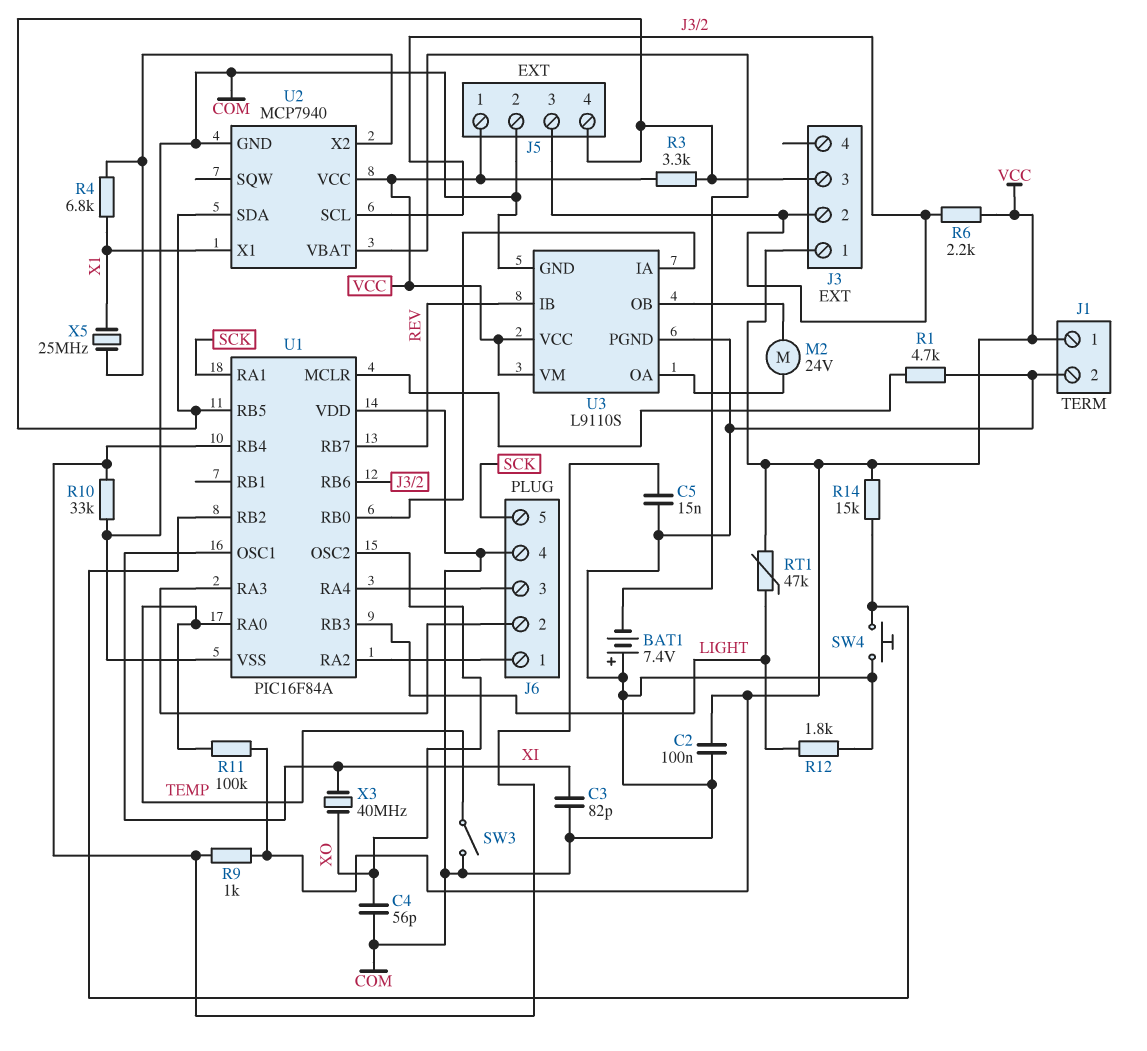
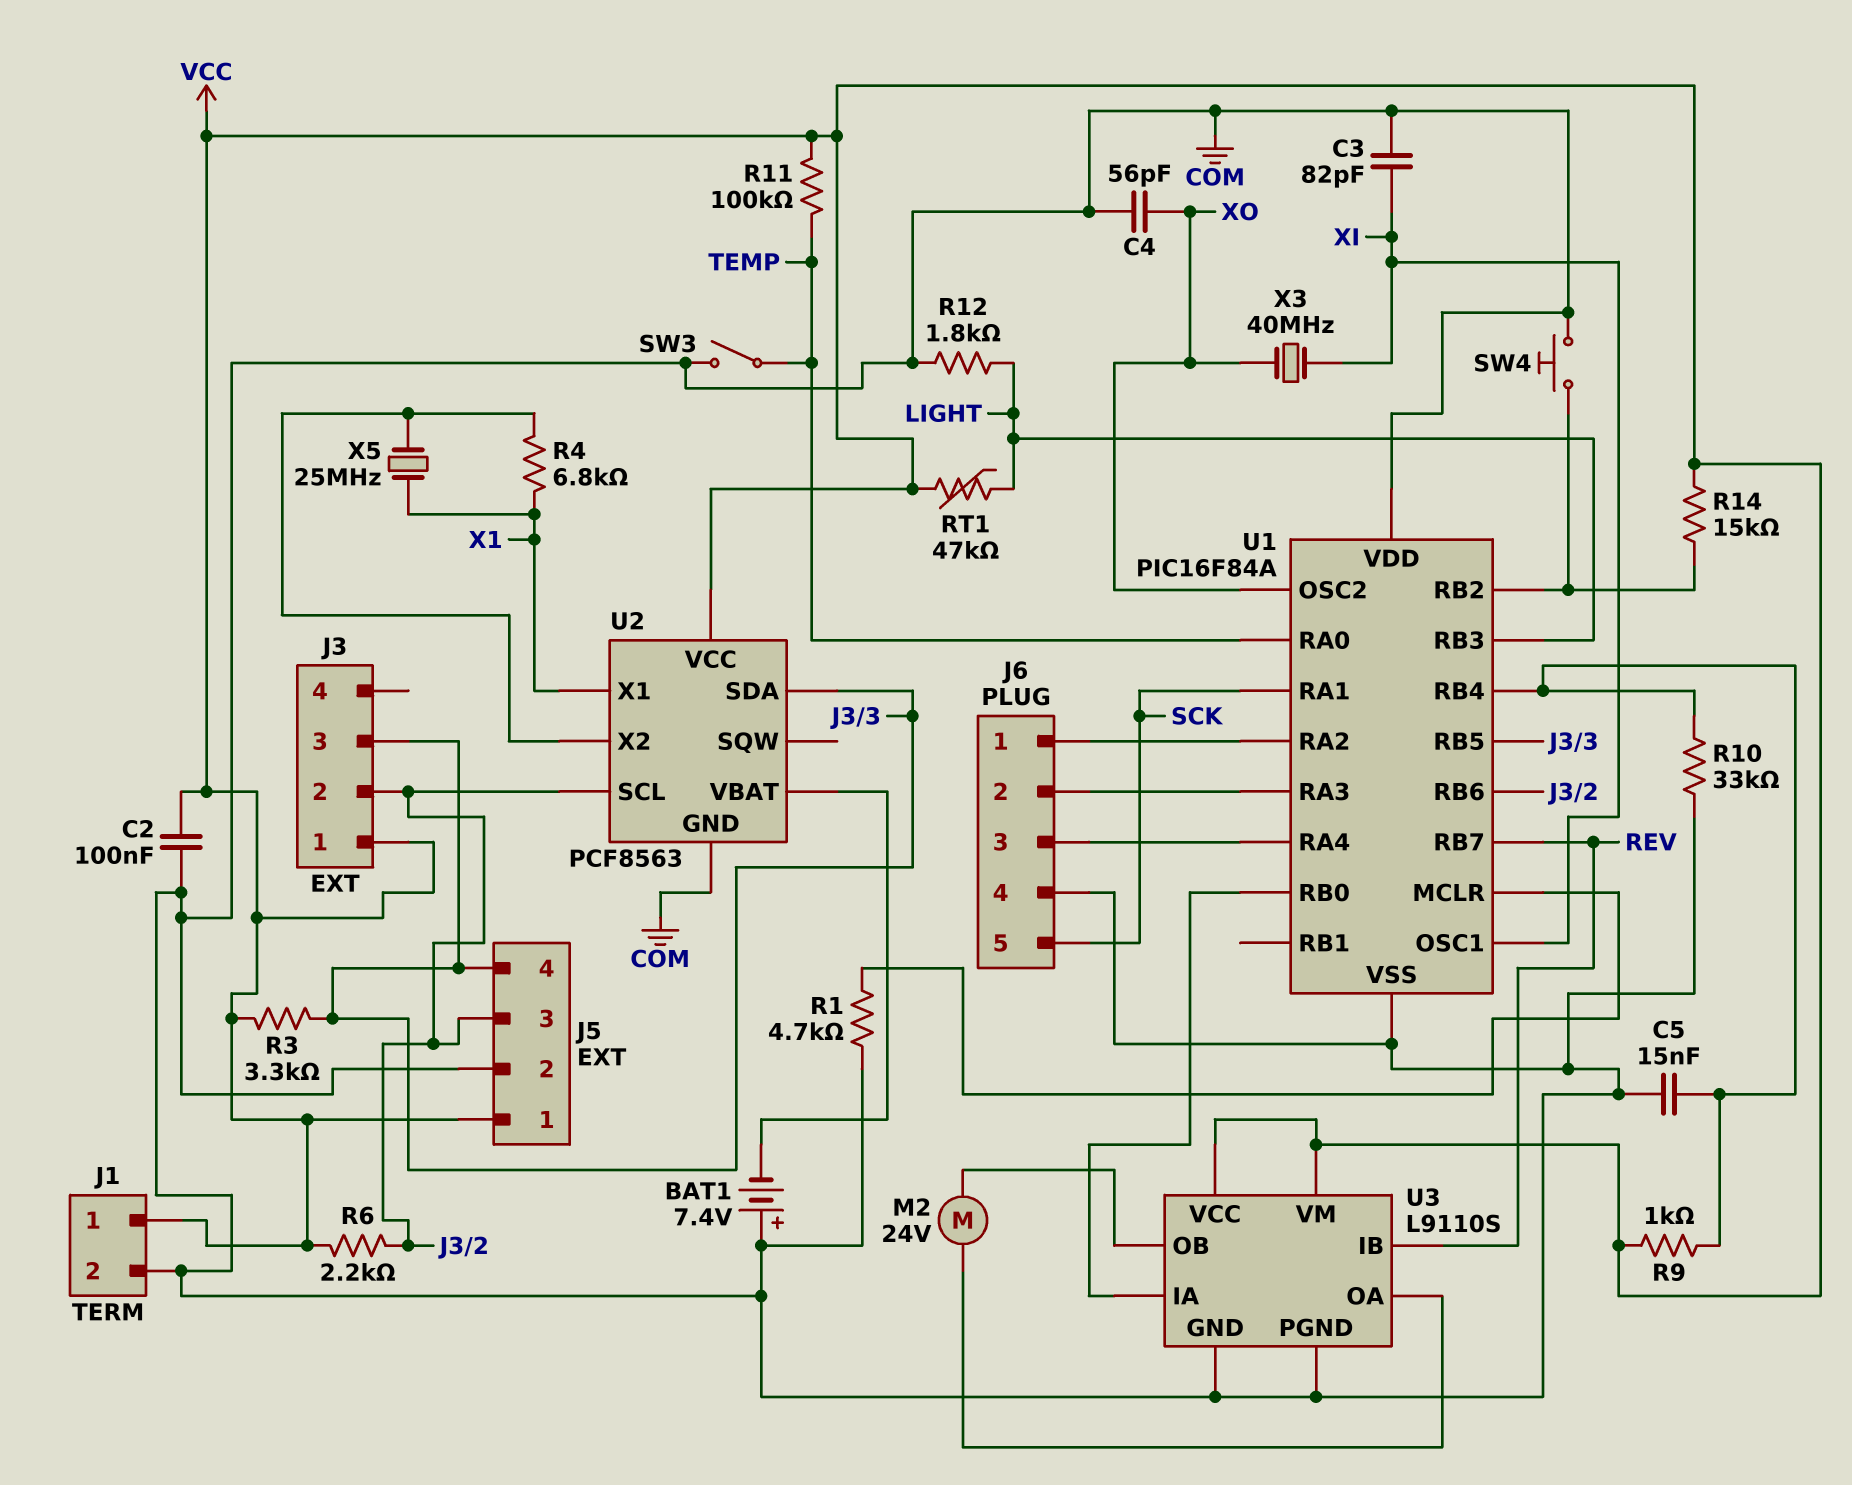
U2: MCP7940 -> PCF8563

